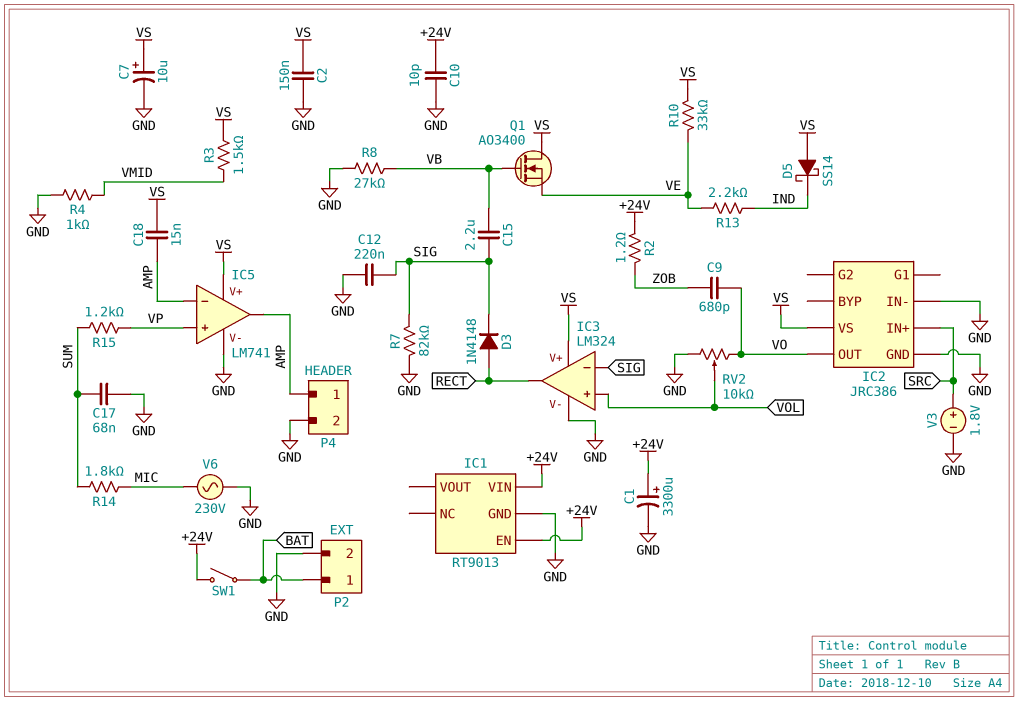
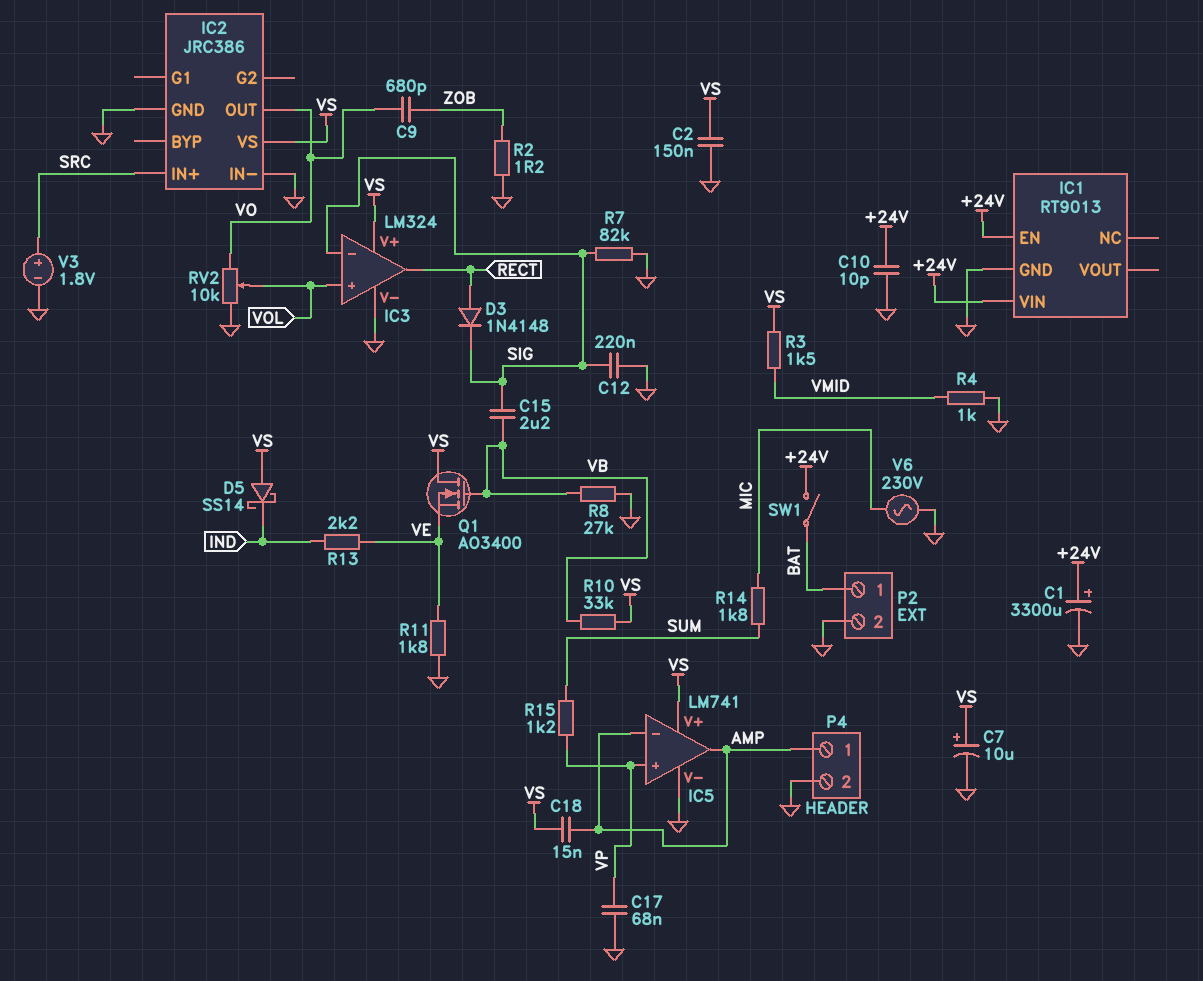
C17: 68nF (GND, SUM) -> 68nF (GND, VP)
R2: 1.2 (+24V, ZOB) -> 1.2 (GND, ZOB)
R10: 33k (VE, VS) -> 33k (VB, VS)
R11: none -> 1.8k (GND, VE)

